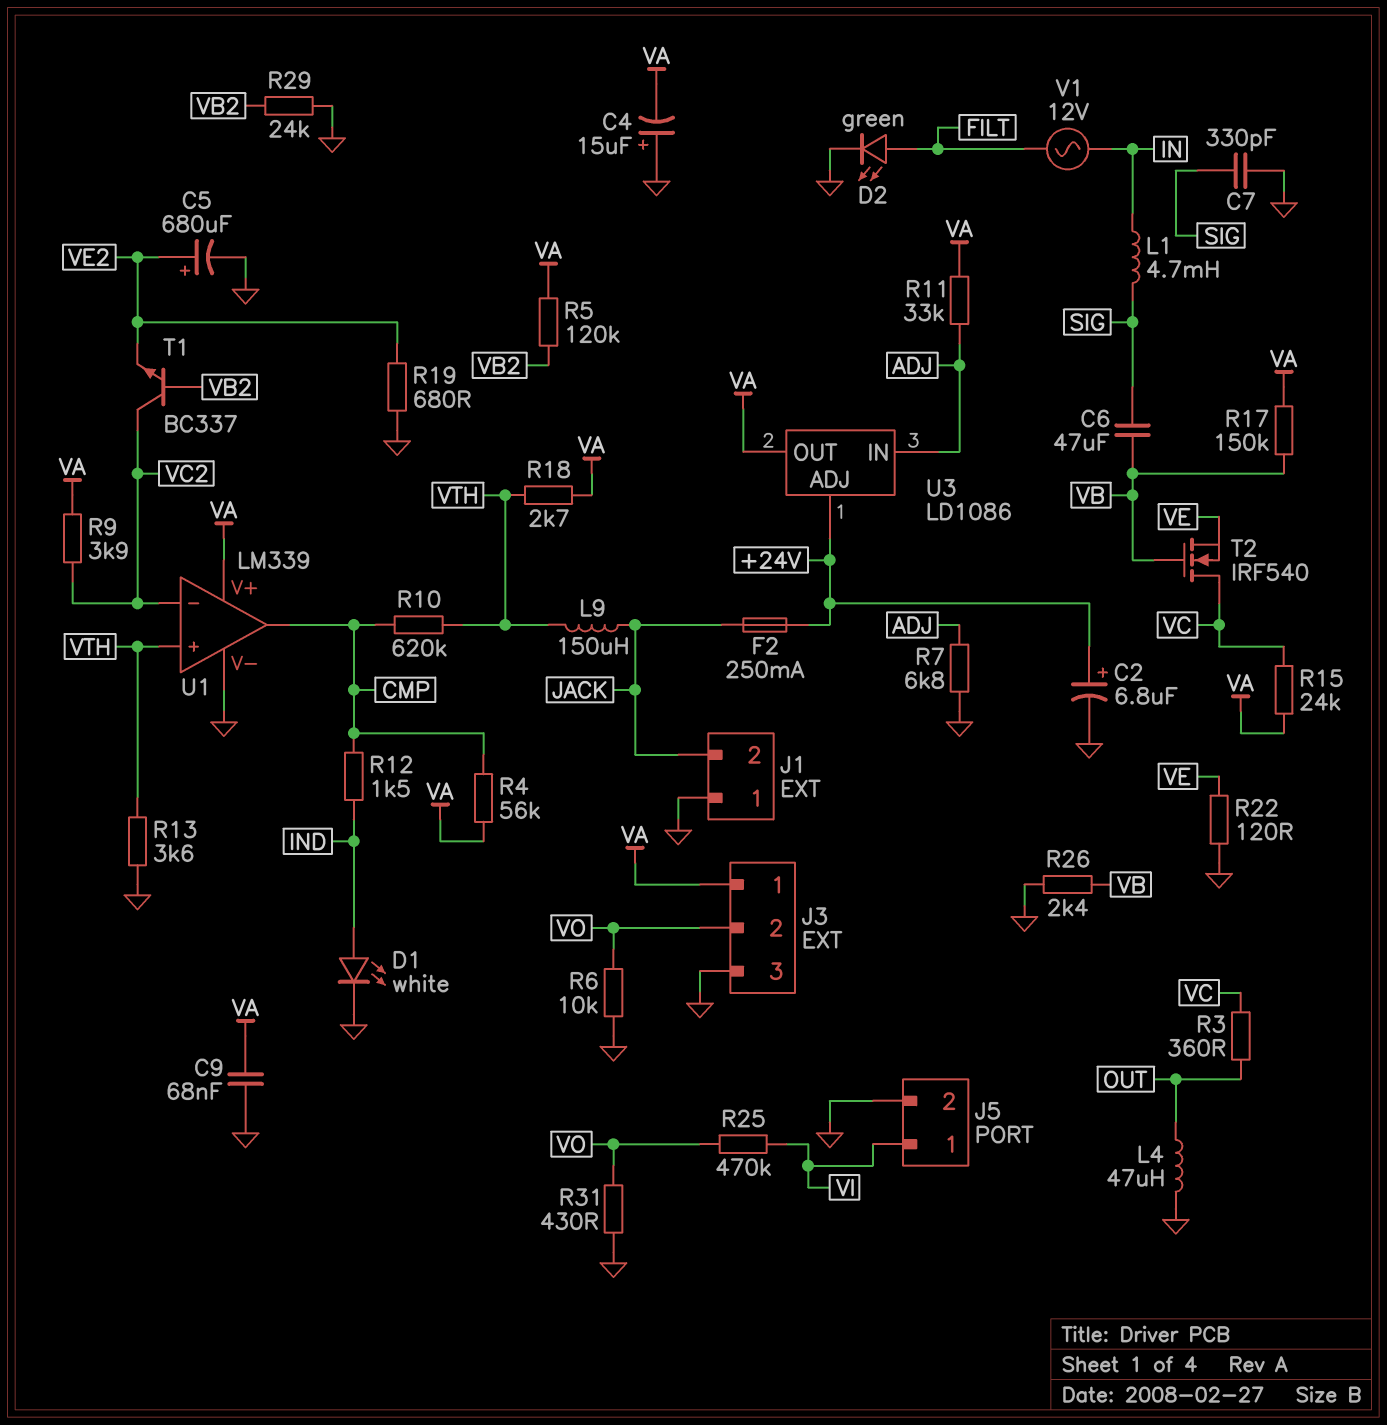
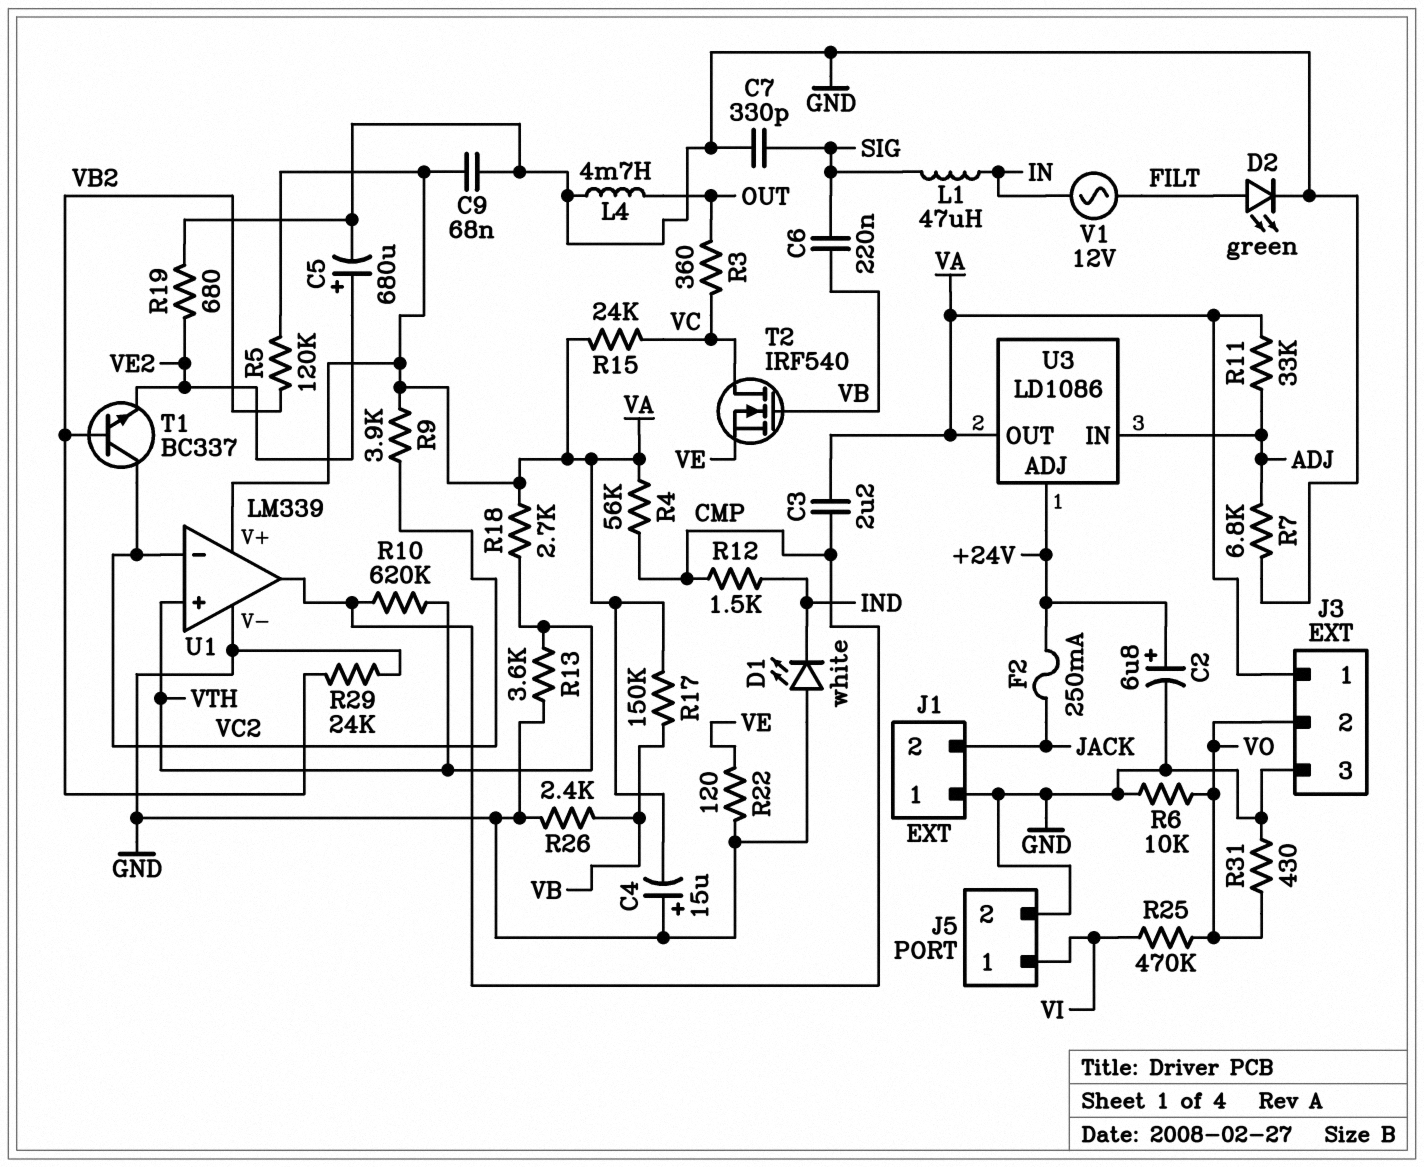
C3: none -> 2.2uF (CMP, VA)
C6: 47uF (SIG, VB) -> 220nF (SIG, VB)
D1: LED white (A IND, K GND) -> LED white (A GND, K IND)
L1: 4.7mH (IN, SIG) -> 47uH (IN, SIG)
L4: 47uH (GND, OUT) -> 4.7mH (GND, OUT)
L9: 150uH (JACK, VTH) -> none

